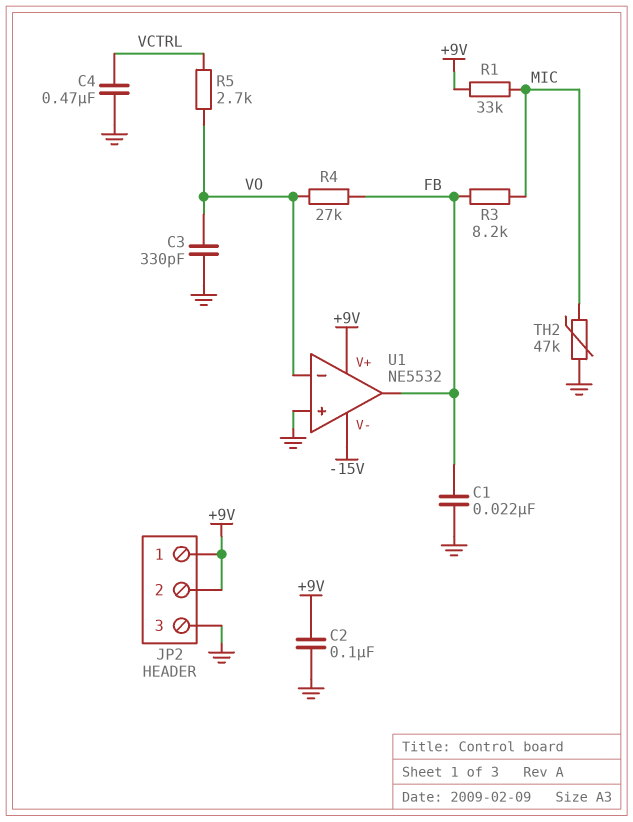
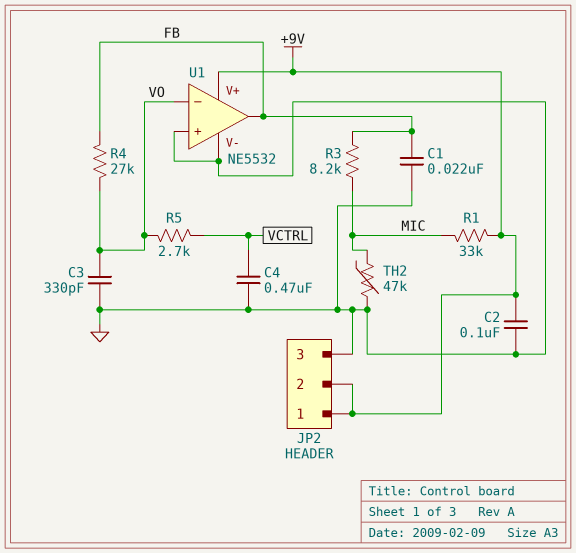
U1 pin V-: -15V -> GND

